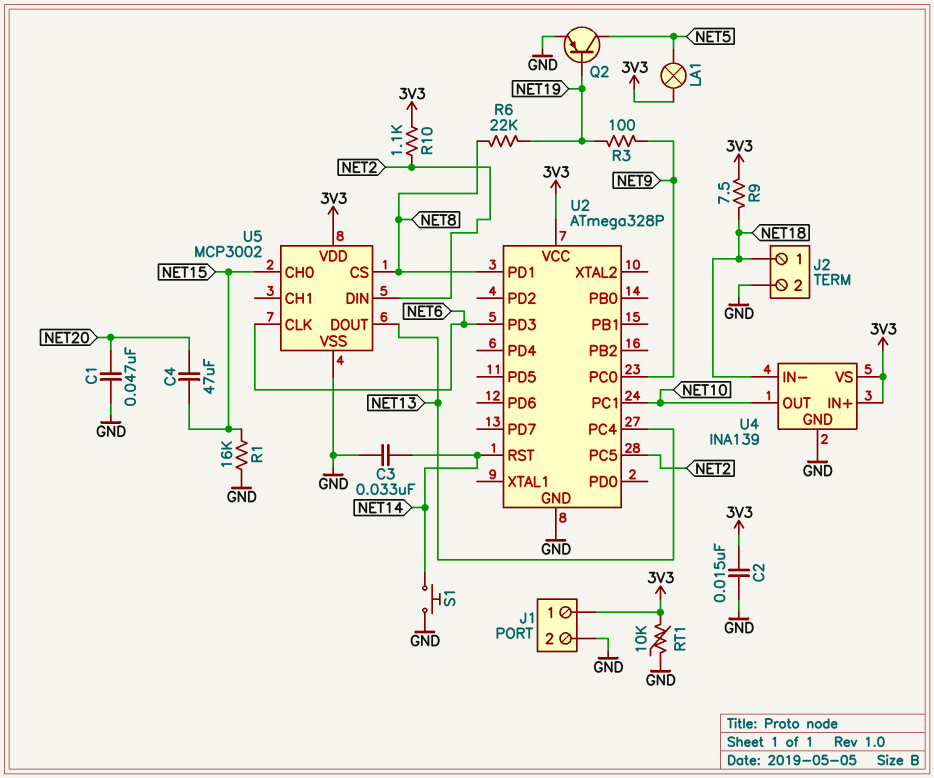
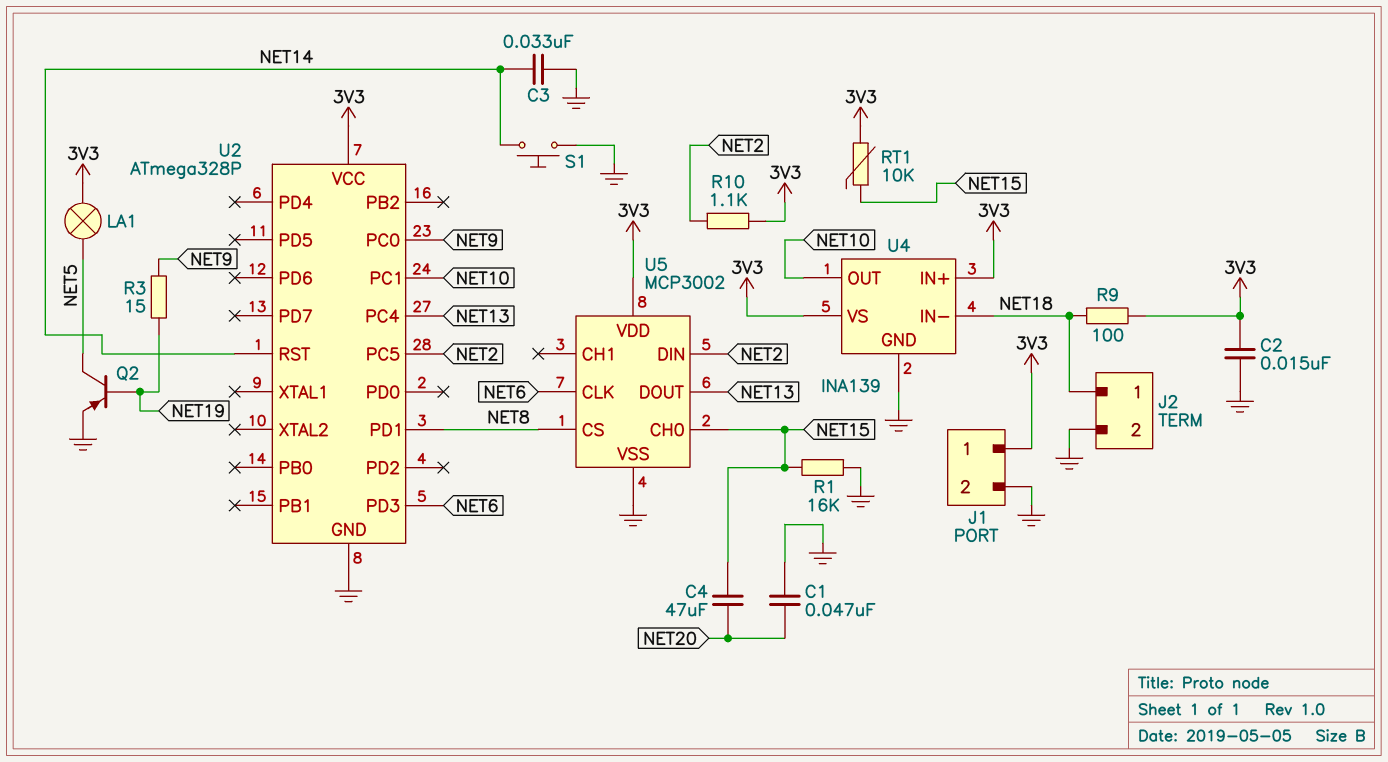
R3: 100 (NET9, NET19) -> 15 (NET9, NET19)
R6: 22k (NET8, NET19) -> none
R9: 7.5 (3V3, NET18) -> 100 (3V3, NET18)
RT1: 10k (3V3, GND) -> 10k (3V3, NET15)

